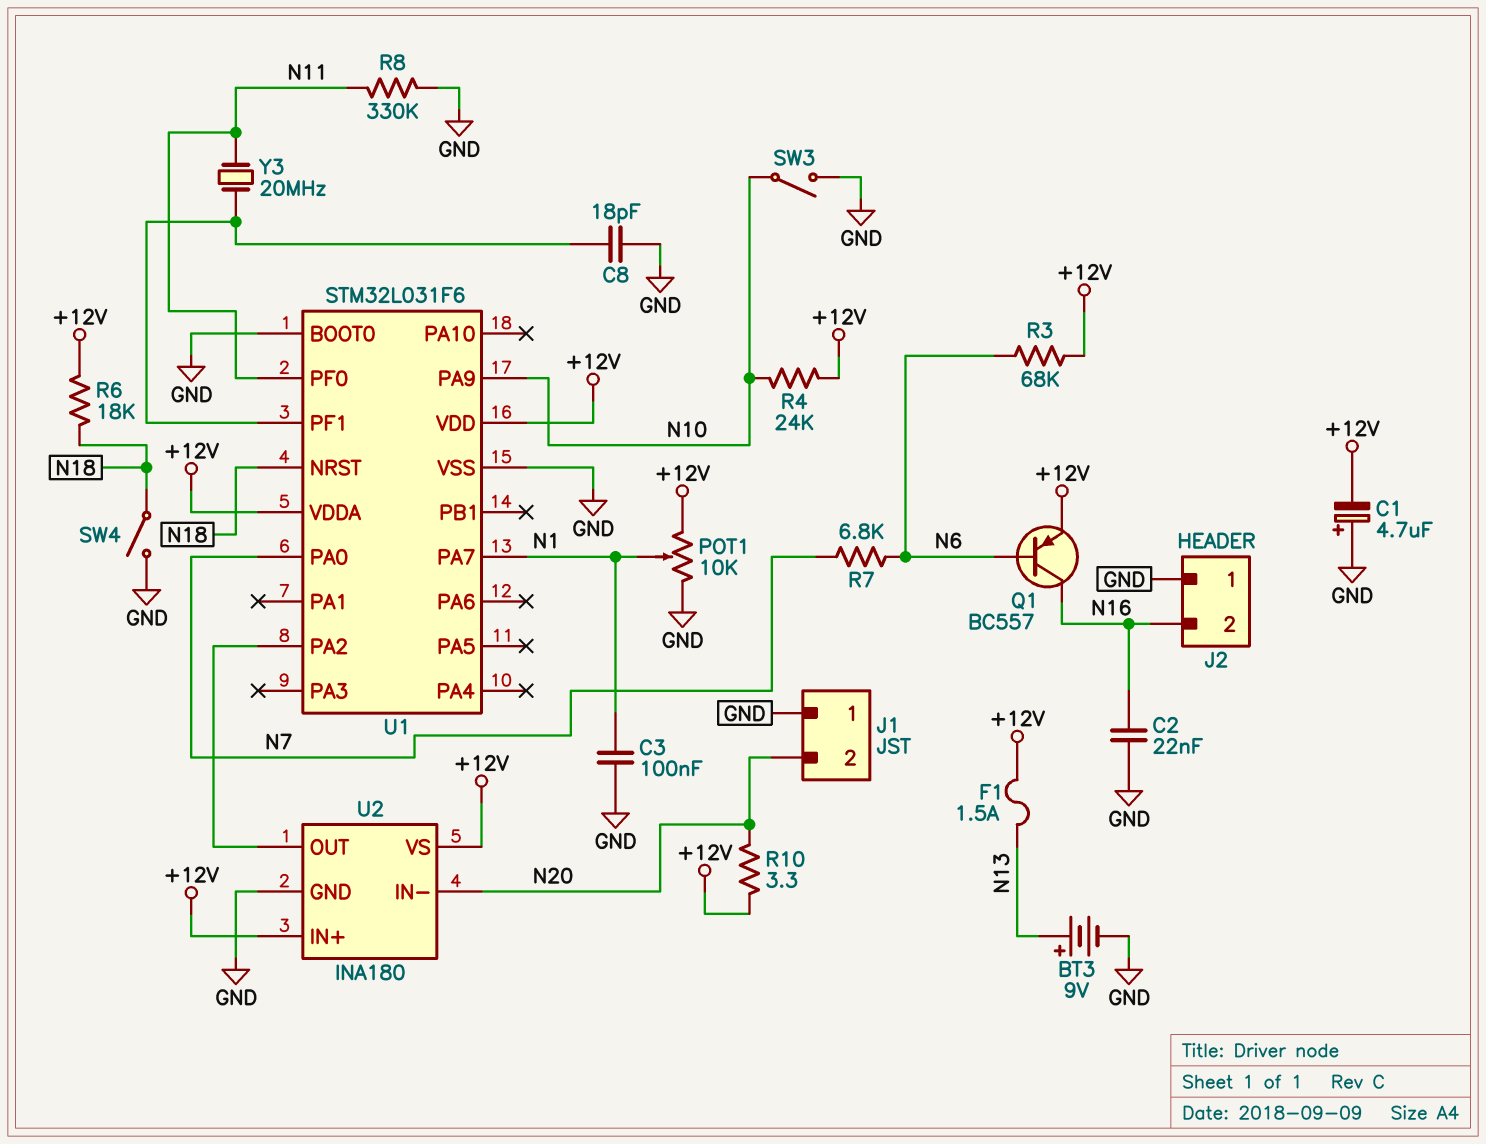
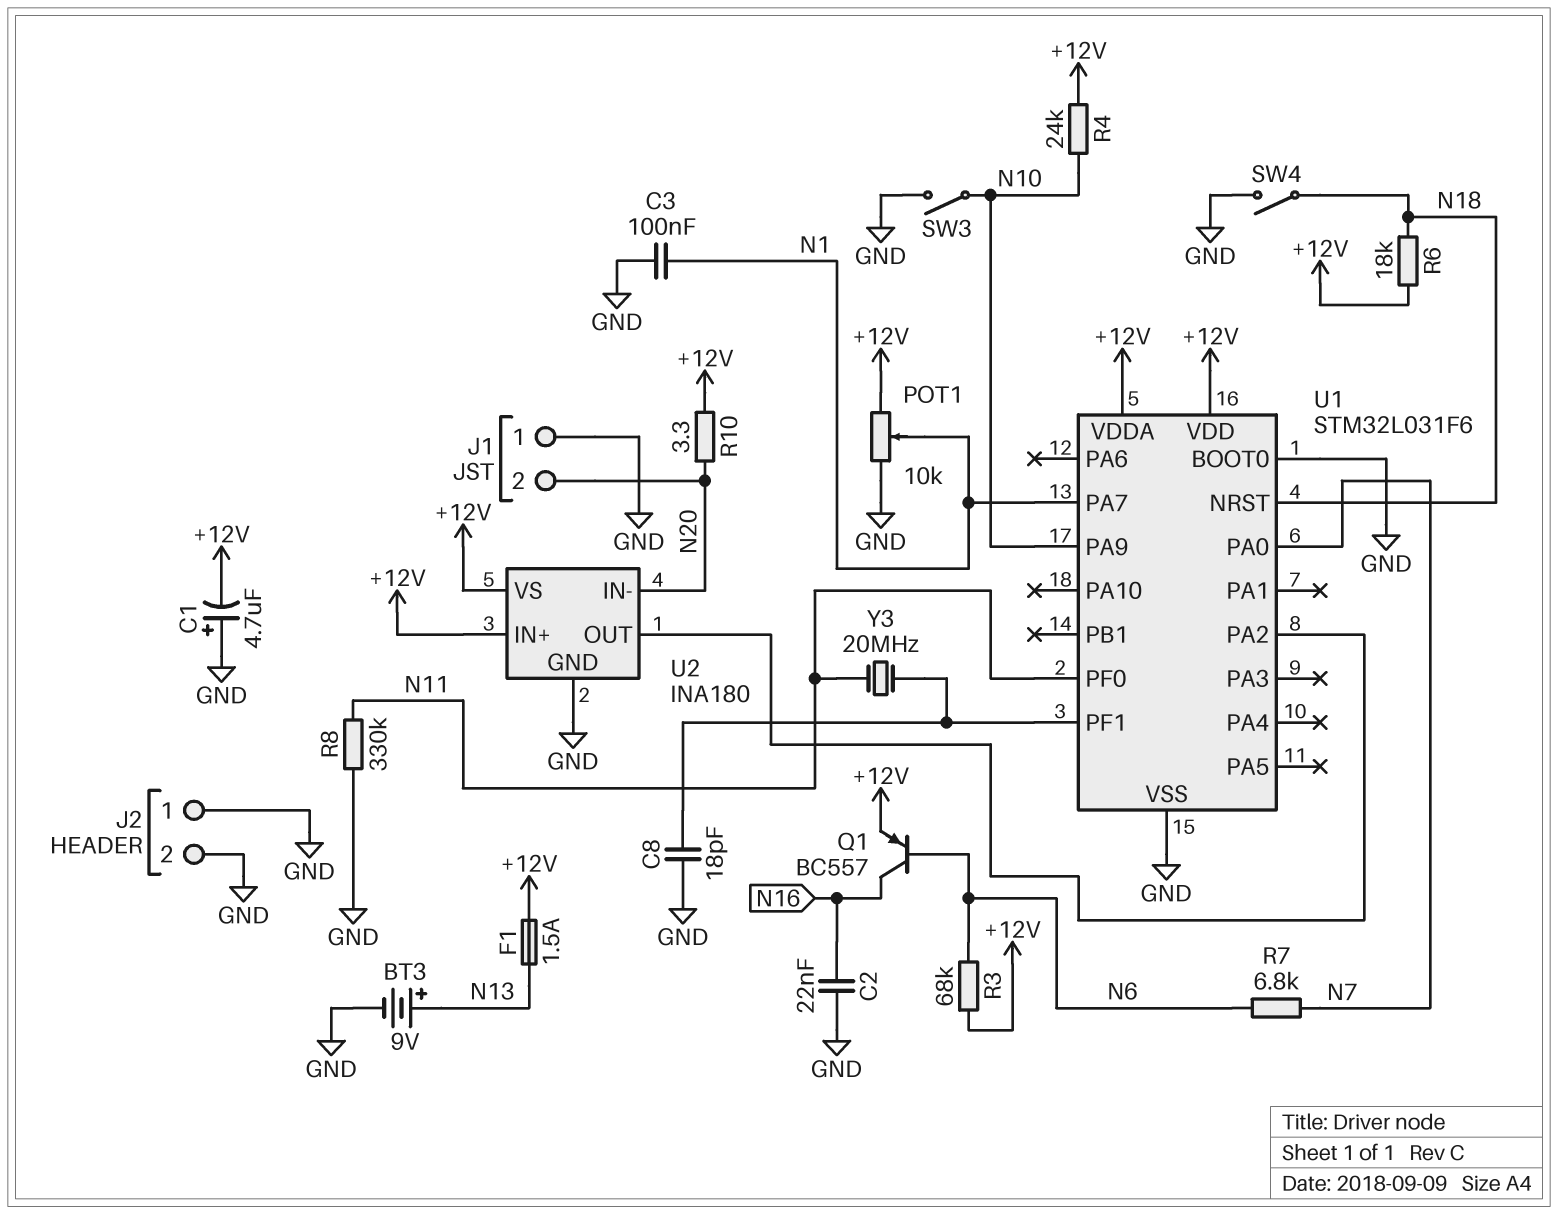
J2 pin 2: N16 -> GND

